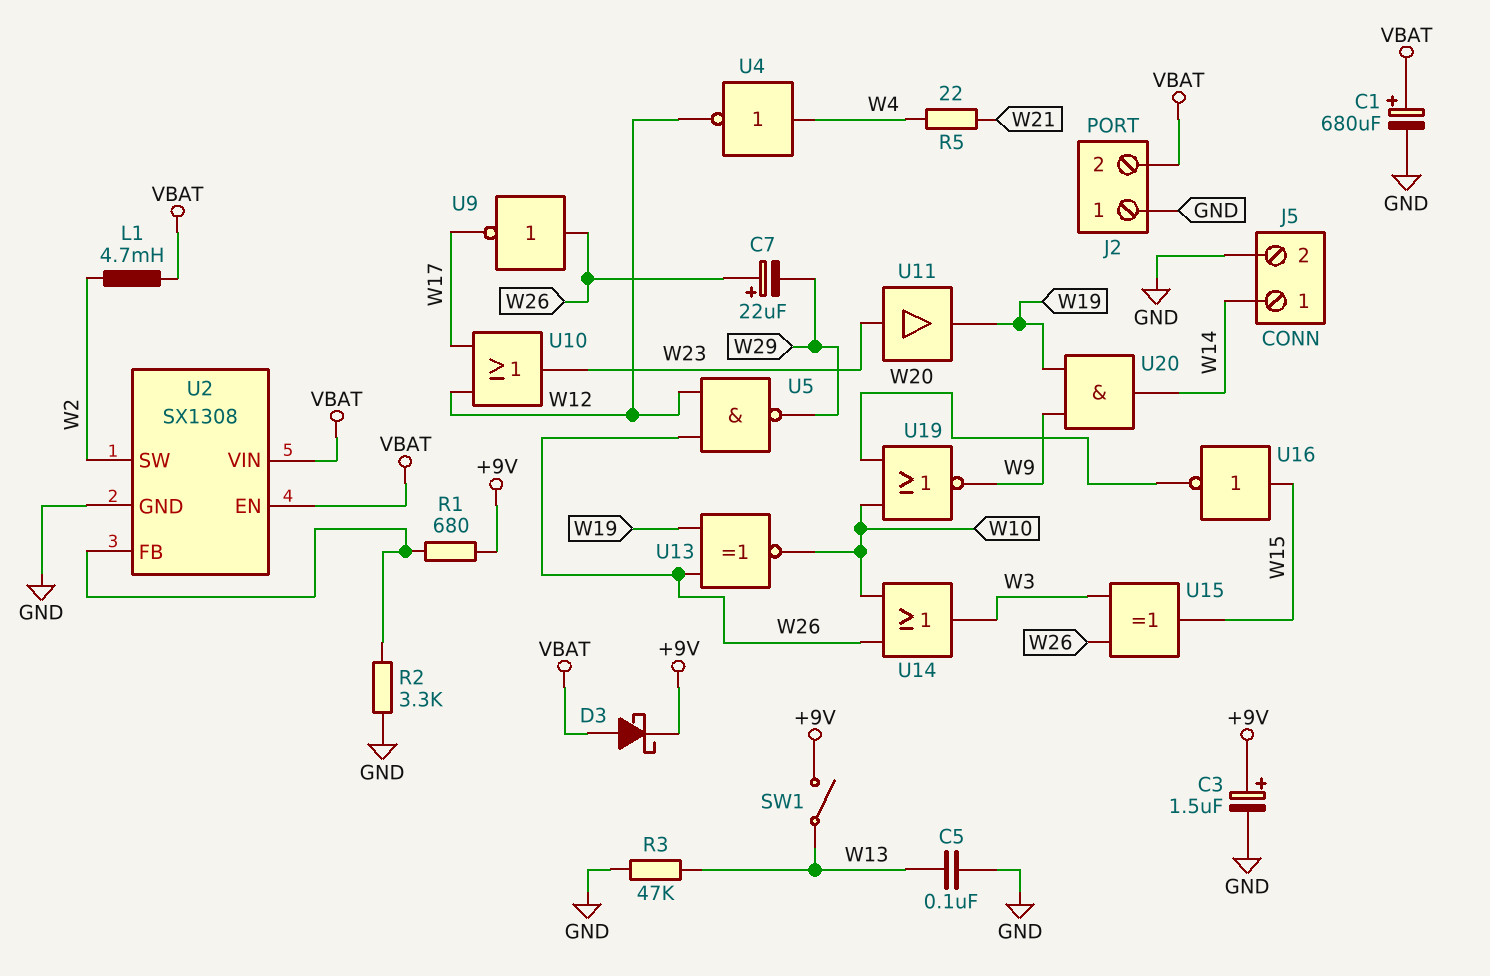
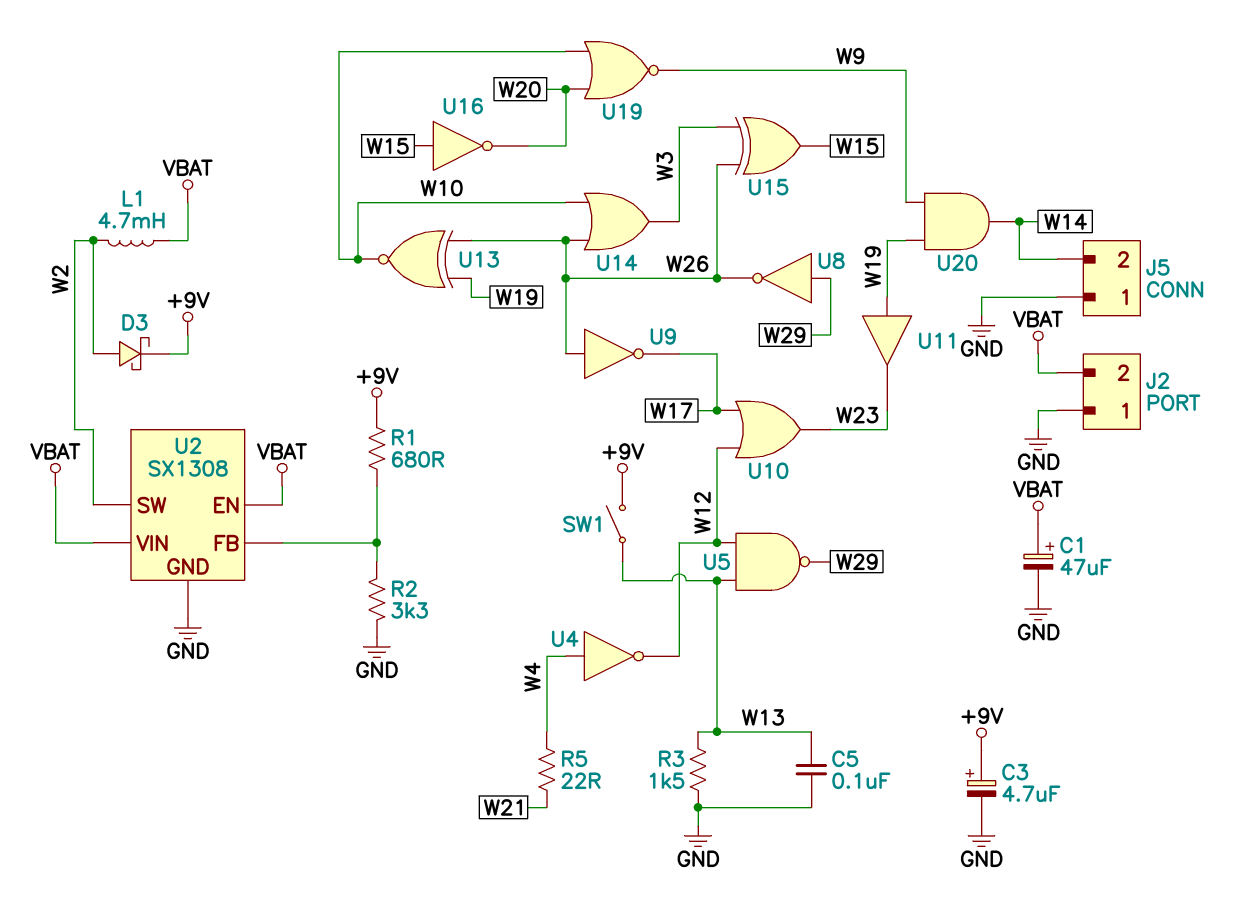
C1: 680uF (plus VBAT, minus GND) -> 47uF (plus VBAT, minus GND)
C3: 1.5uF (plus +9V, minus GND) -> 4.7uF (plus +9V, minus GND)
C7: 22uF (plus W26, minus W29) -> none
D3: schottky (A VBAT, K +9V) -> schottky (A W2, K +9V)
J5 pin 1: W14 -> GND
J5 pin 2: GND -> W14
R3: 47k (GND, W13) -> 1.5k (GND, W13)
U5: NAND (in W12, in W26, out W29) -> NAND (in W12, in W13, out W29)
U8: none -> NOT (in W29, out W26)
U11: buffer (in W23, out W19) -> buffer (in W19, out W23)

